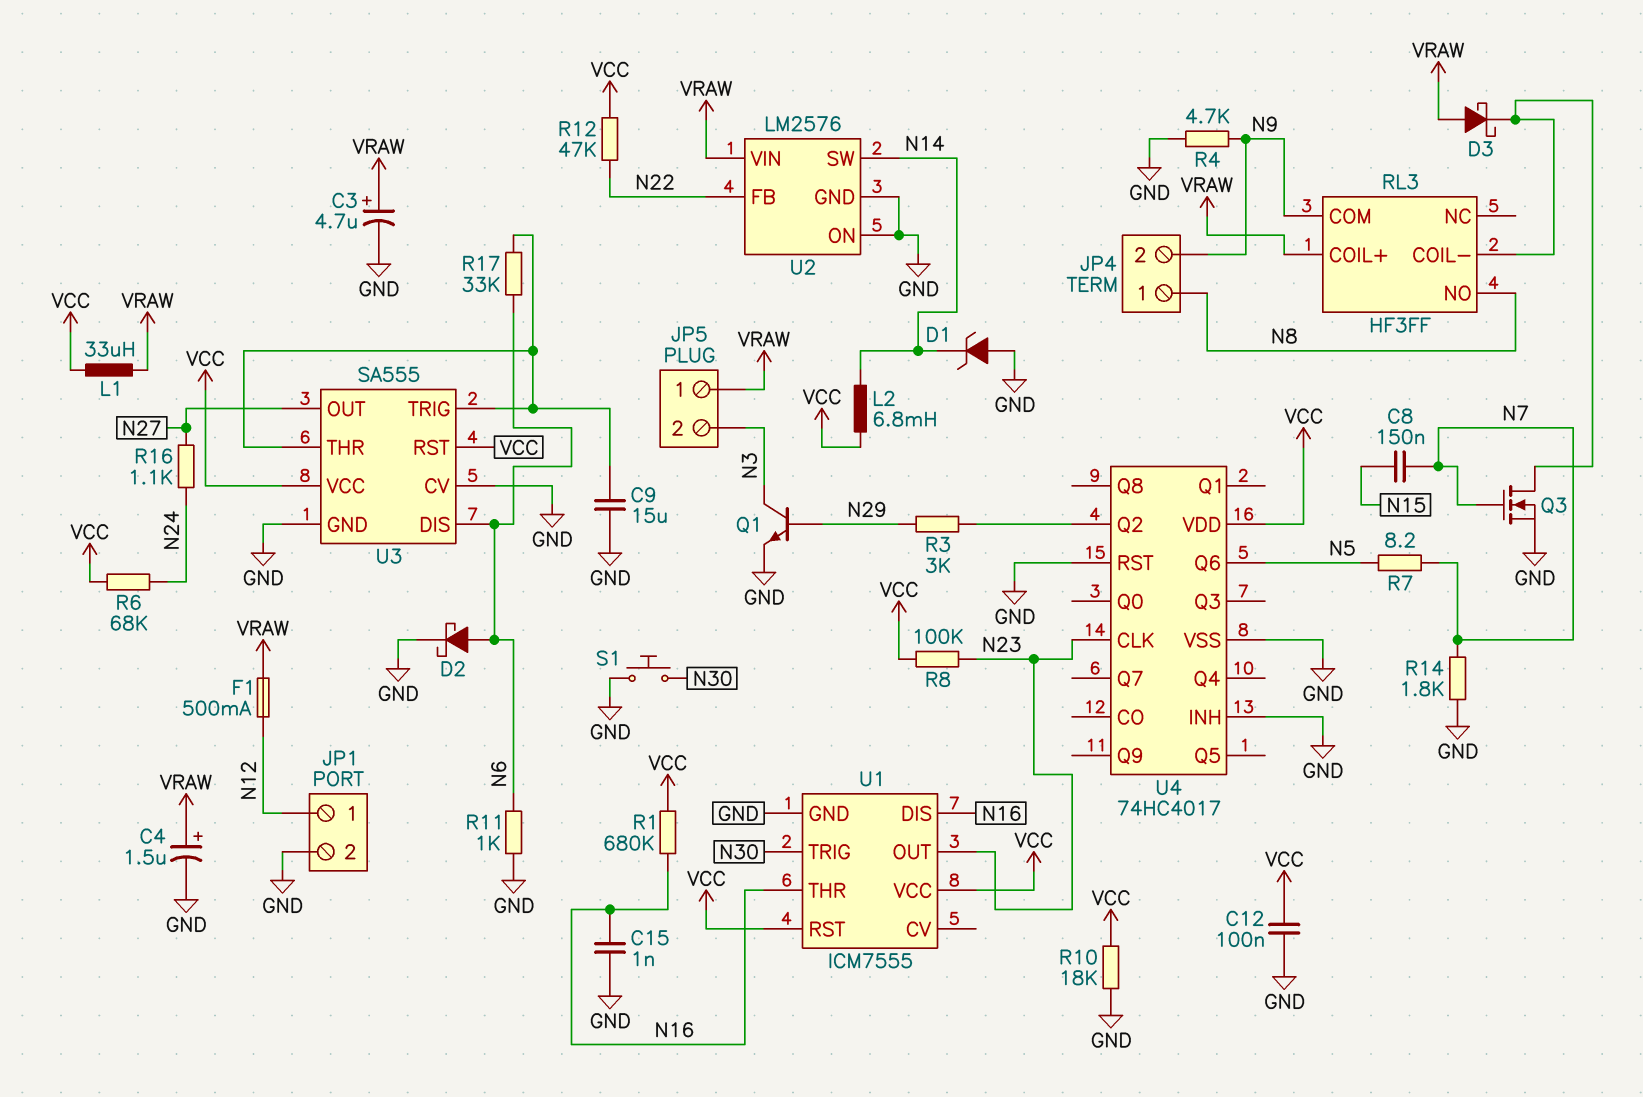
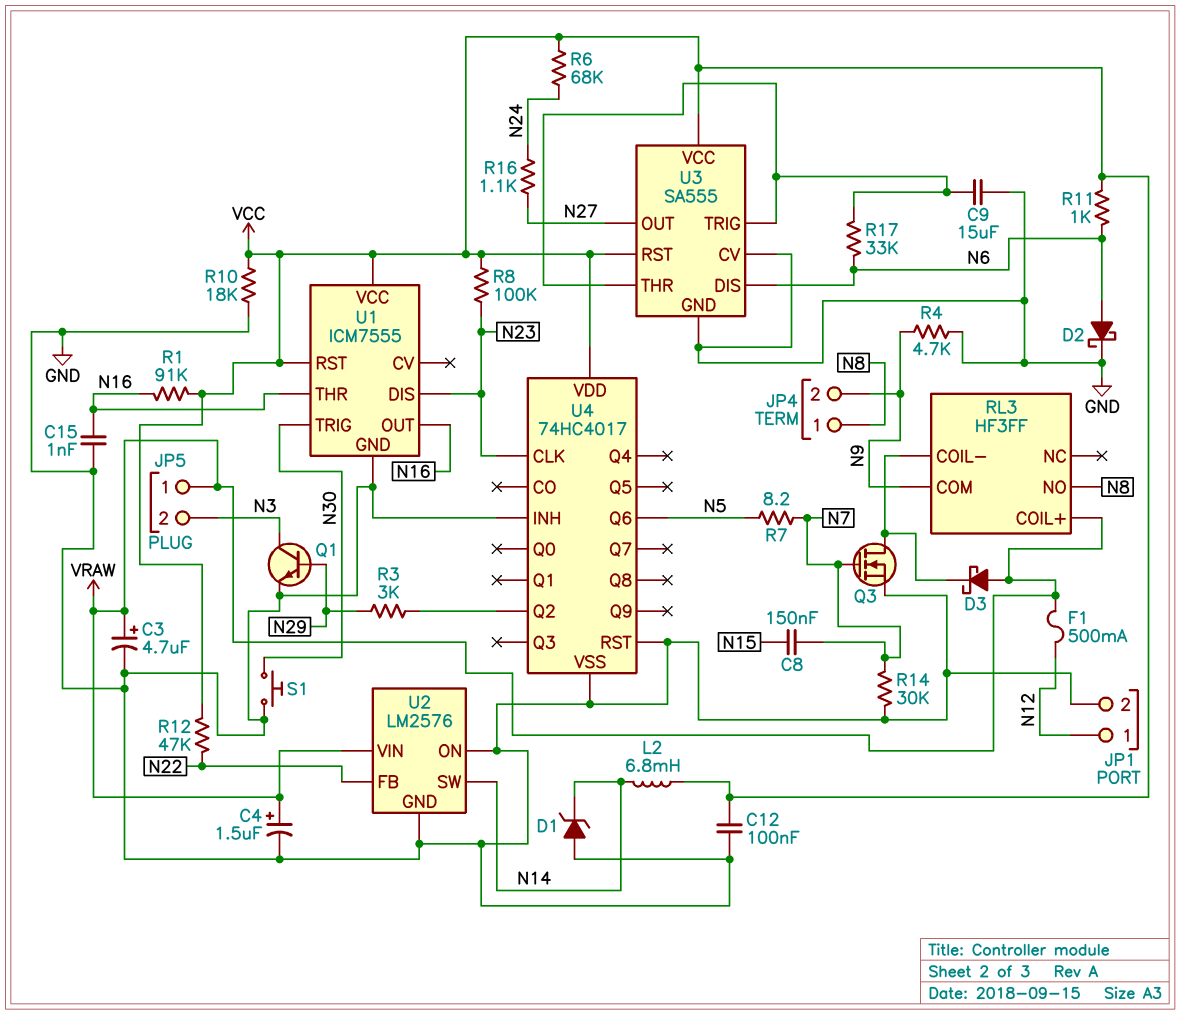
L1: 33uH (VCC, VRAW) -> none
R1: 680k (N16, VCC) -> 91k (N16, VCC)
R11: 1k (GND, N6) -> 1k (N6, VCC)
R14: 1.8k (GND, N7) -> 30k (GND, N7)
U1 pin DIS: N16 -> N23
U1 pin OUT: N23 -> N16

